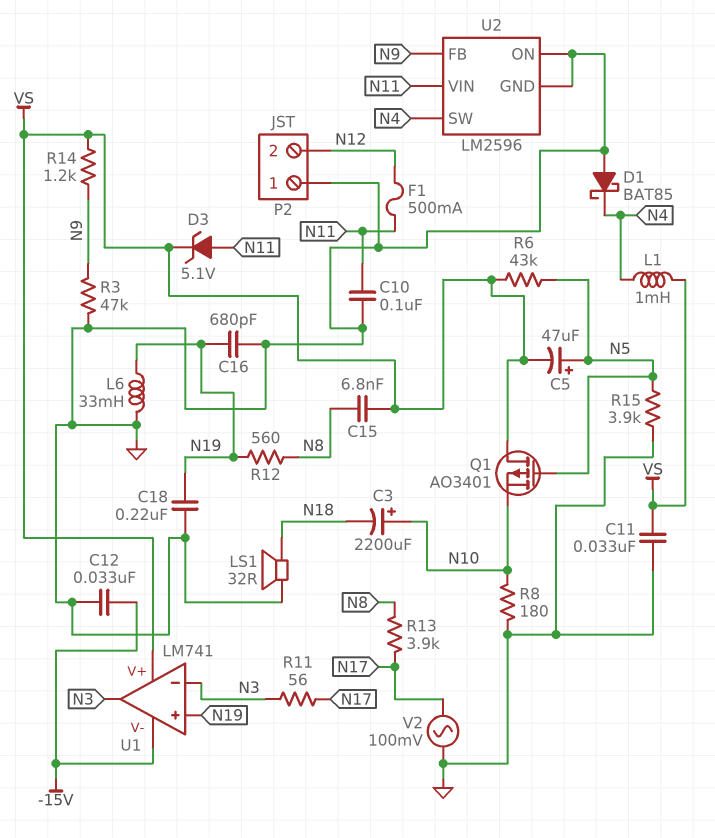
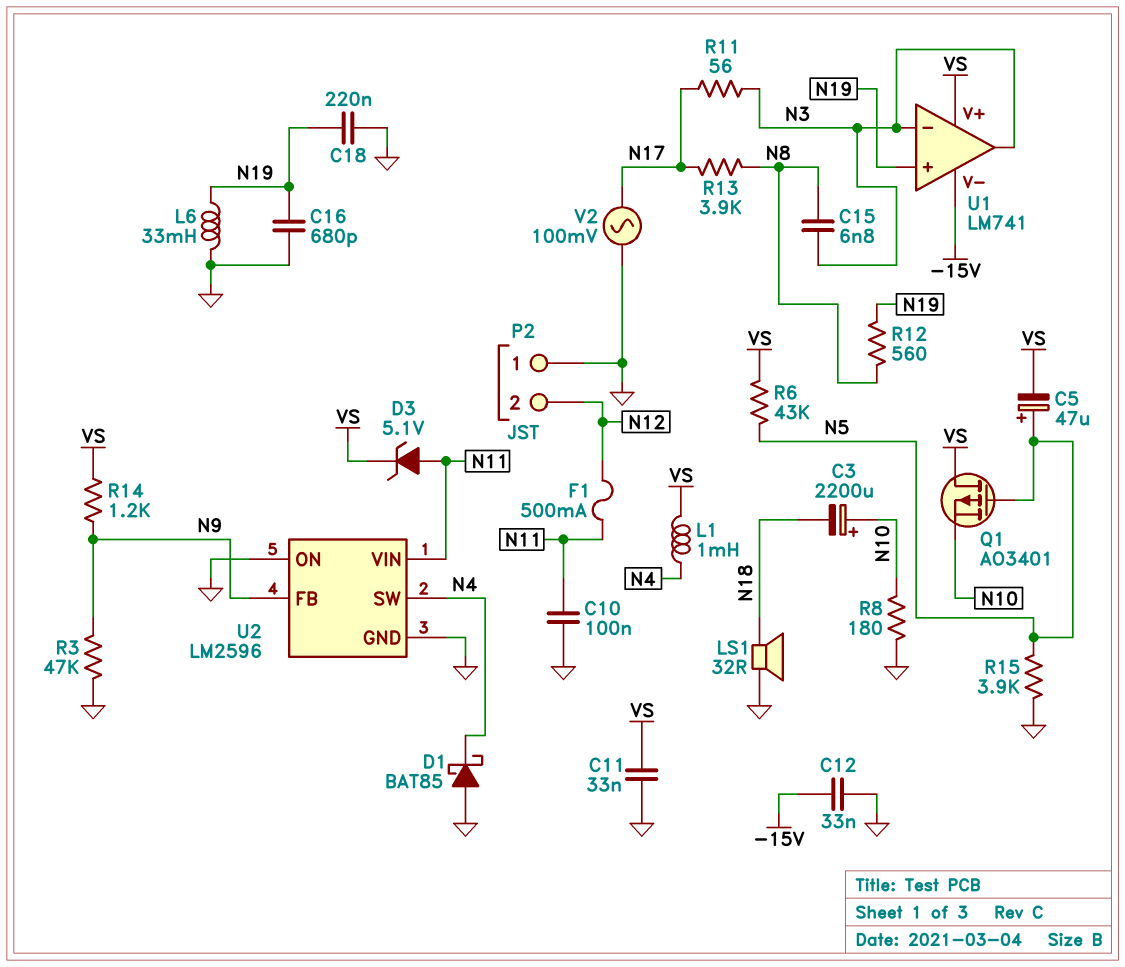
C15: 6.8nF (N8, VS) -> 6.8nF (N3, N8)

